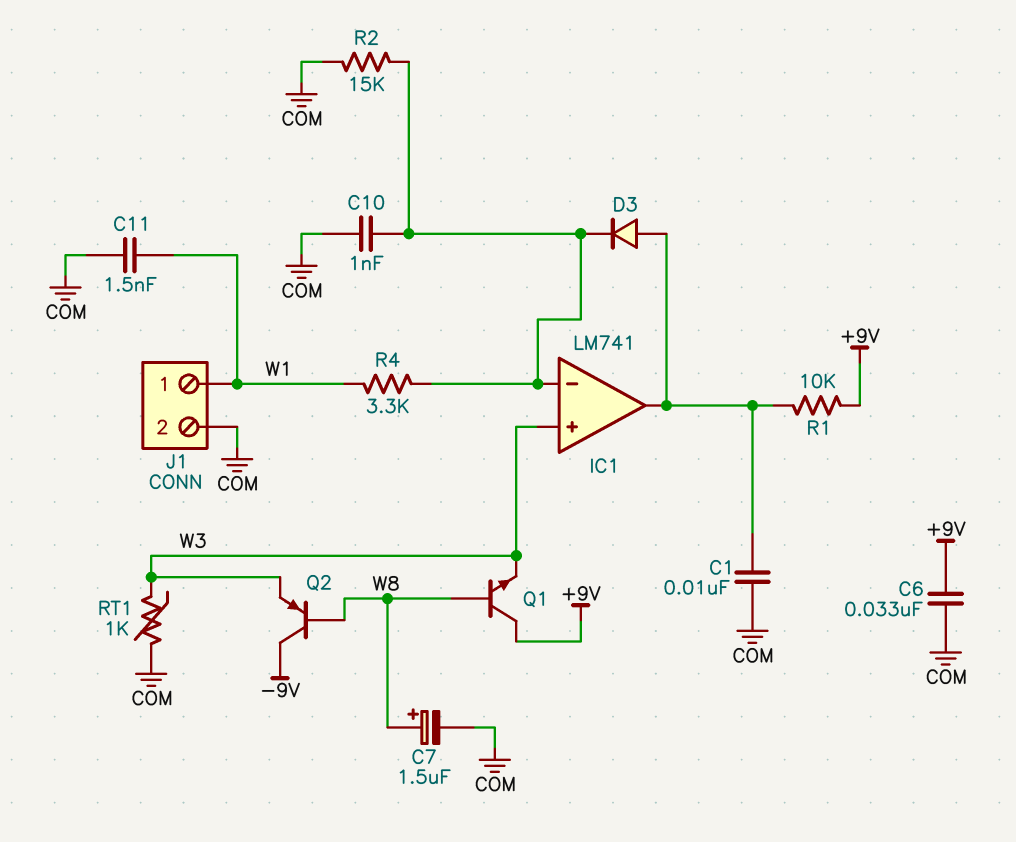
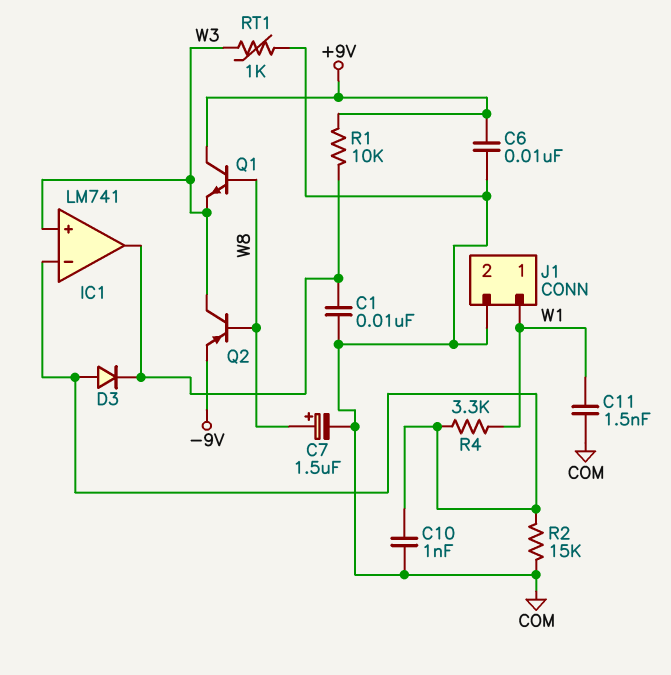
C6: 33nF (+9V, COM) -> 10nF (+9V, COM)
D3: diode (A IC1/out, K IC1/in-) -> diode (A IC1/in-, K IC1/out)
Q2: PNP (B W8, C -9V, E W3) -> PNP (B W8, C W3, E -9V)

